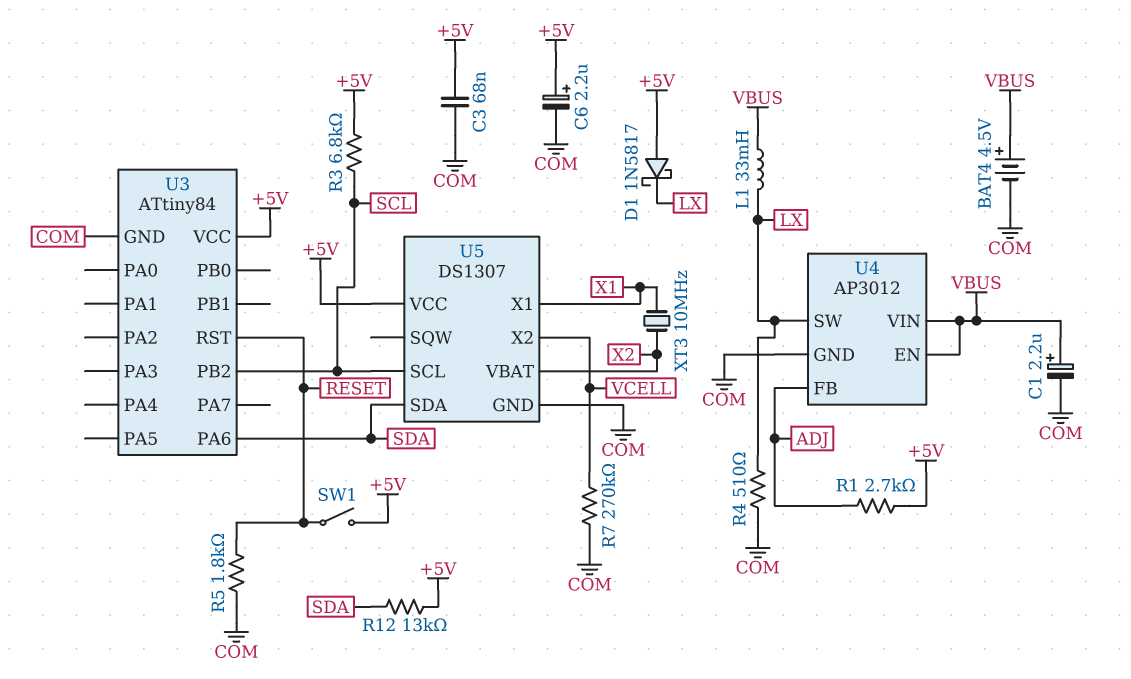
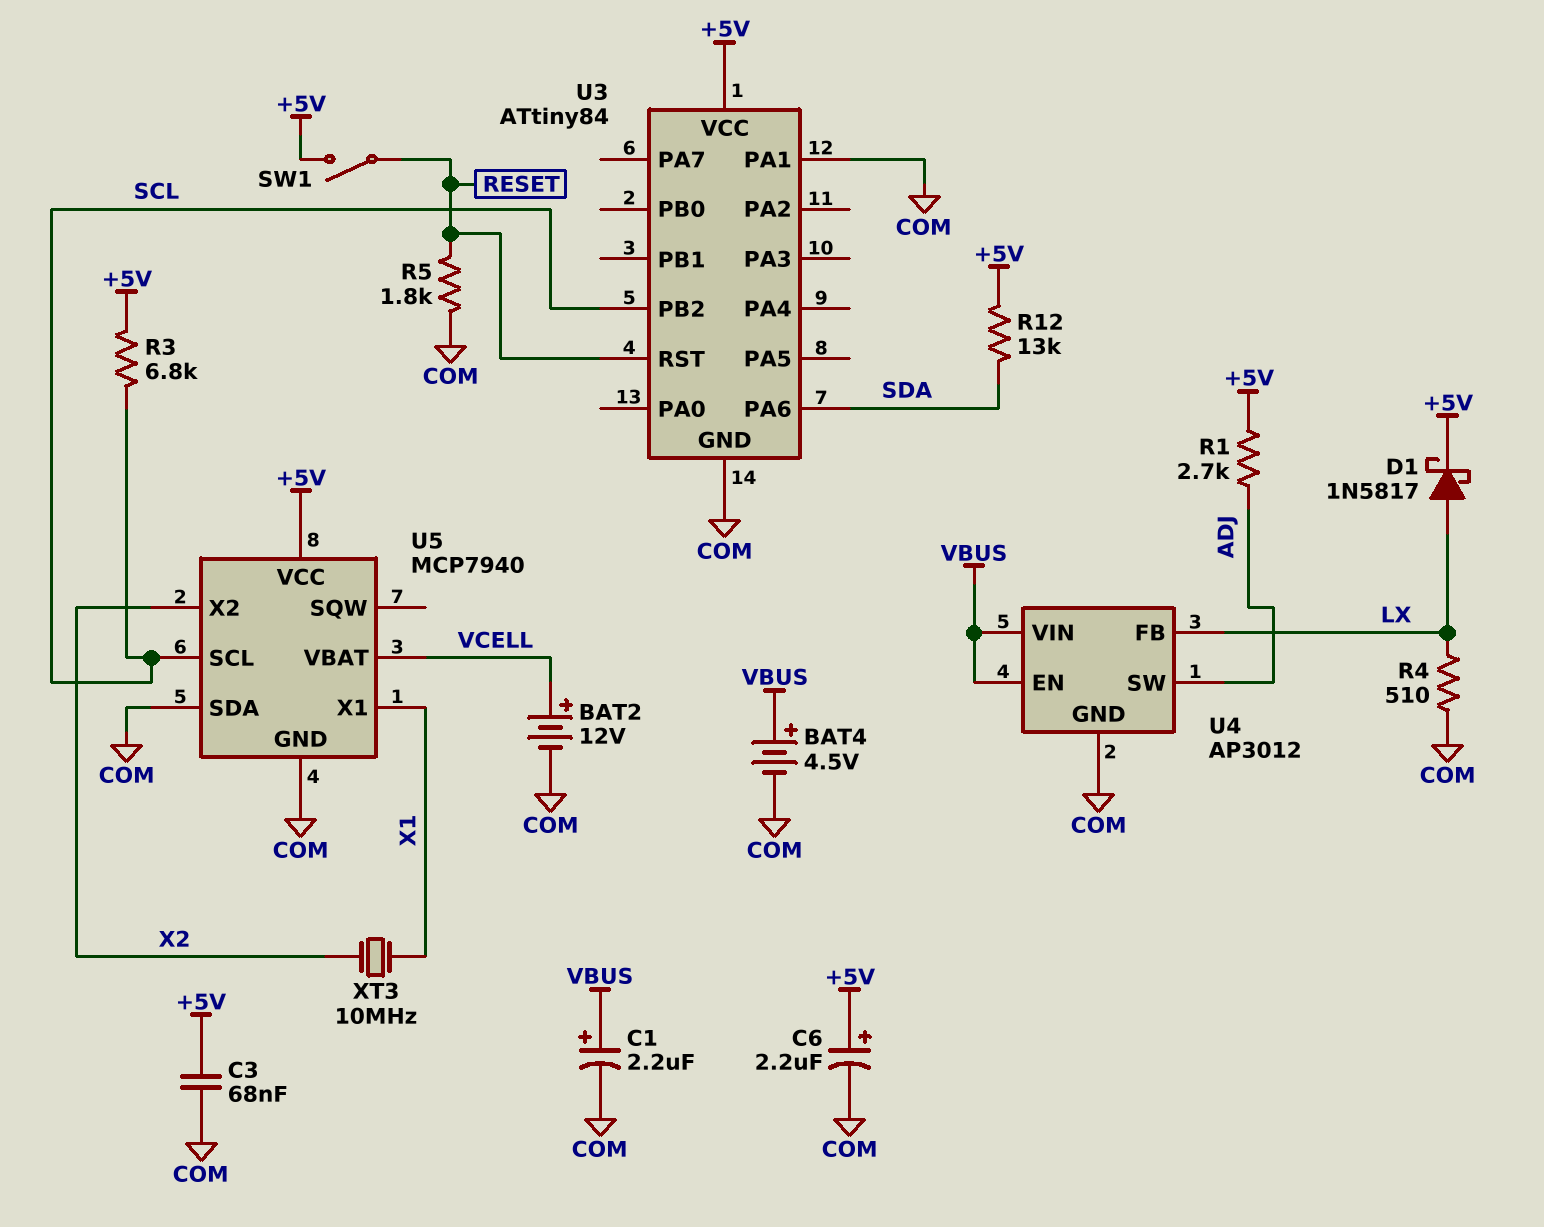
BAT2: none -> 12V (plus VCELL, minus COM)
D1: schottky 1N5817 (A +5V, K LX) -> schottky 1N5817 (A LX, K +5V)
L1: 33mH (LX, VBUS) -> none
R7: 270k (COM, VCELL) -> none
U3 pin PA1: none -> COM
U4 pin FB: ADJ -> LX
U4 pin SW: LX -> ADJ
U5: DS1307 -> MCP7940
U5 pin SDA: SDA -> COM
U5 pin VBAT: X2 -> VCELL
U5 pin X2: VCELL -> X2

